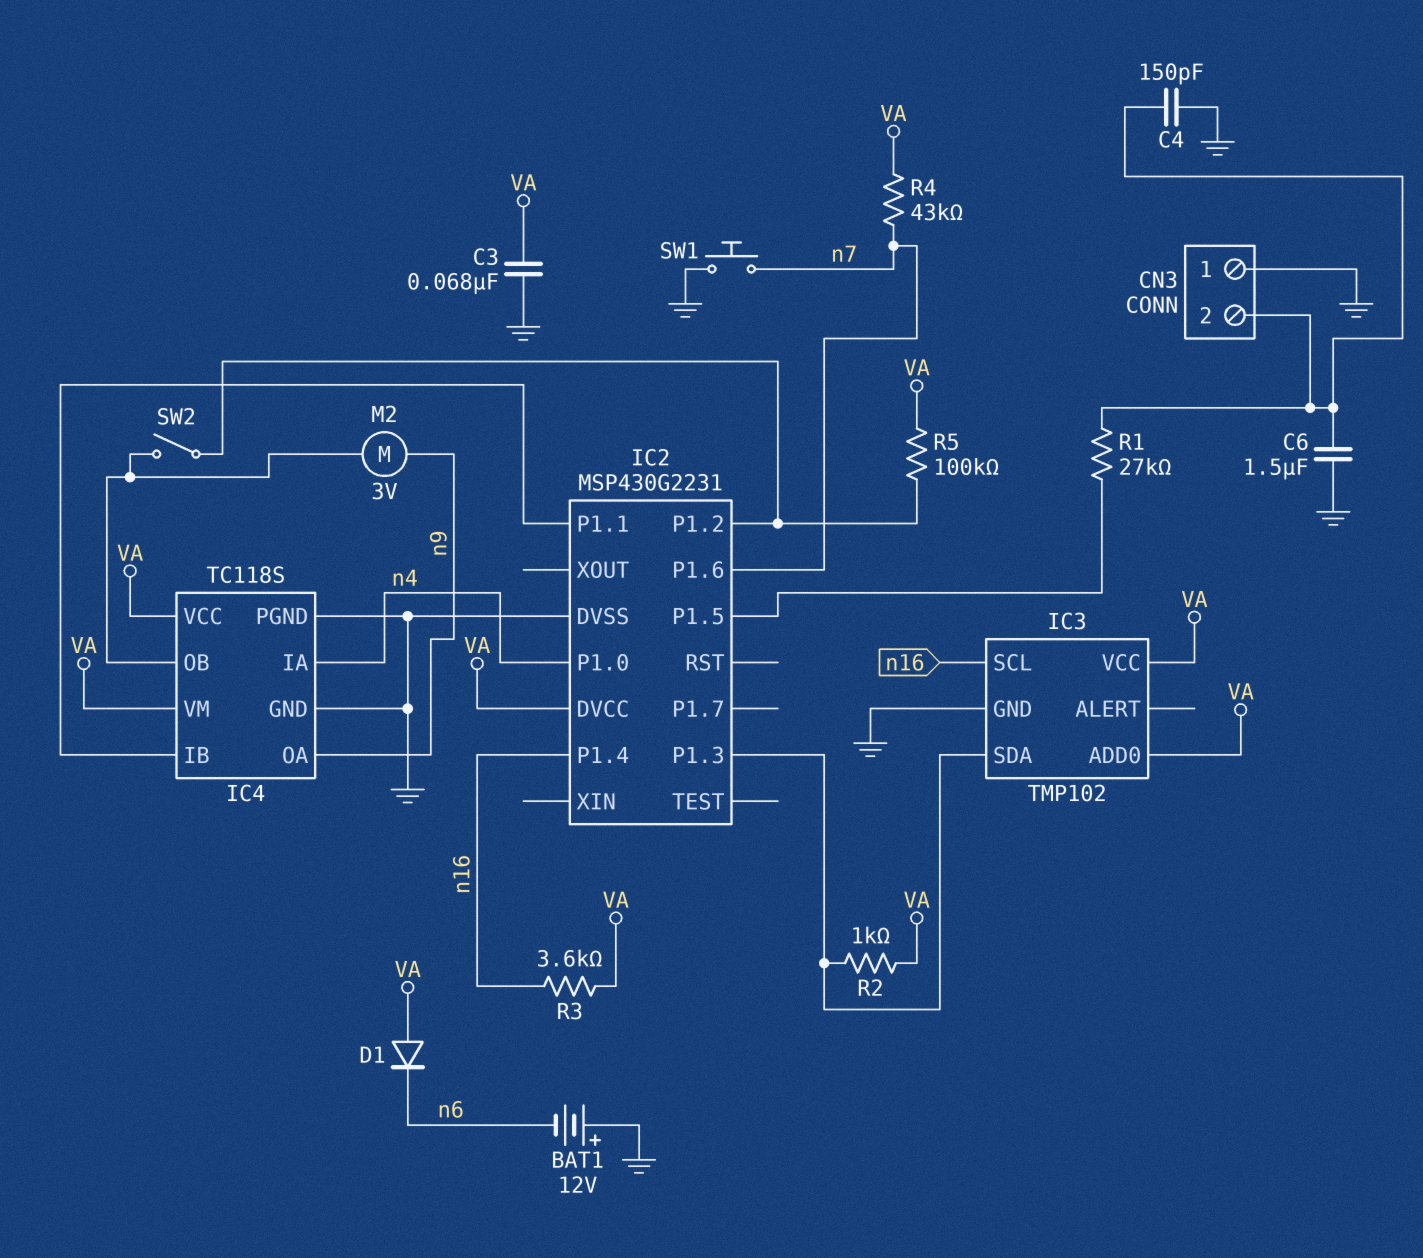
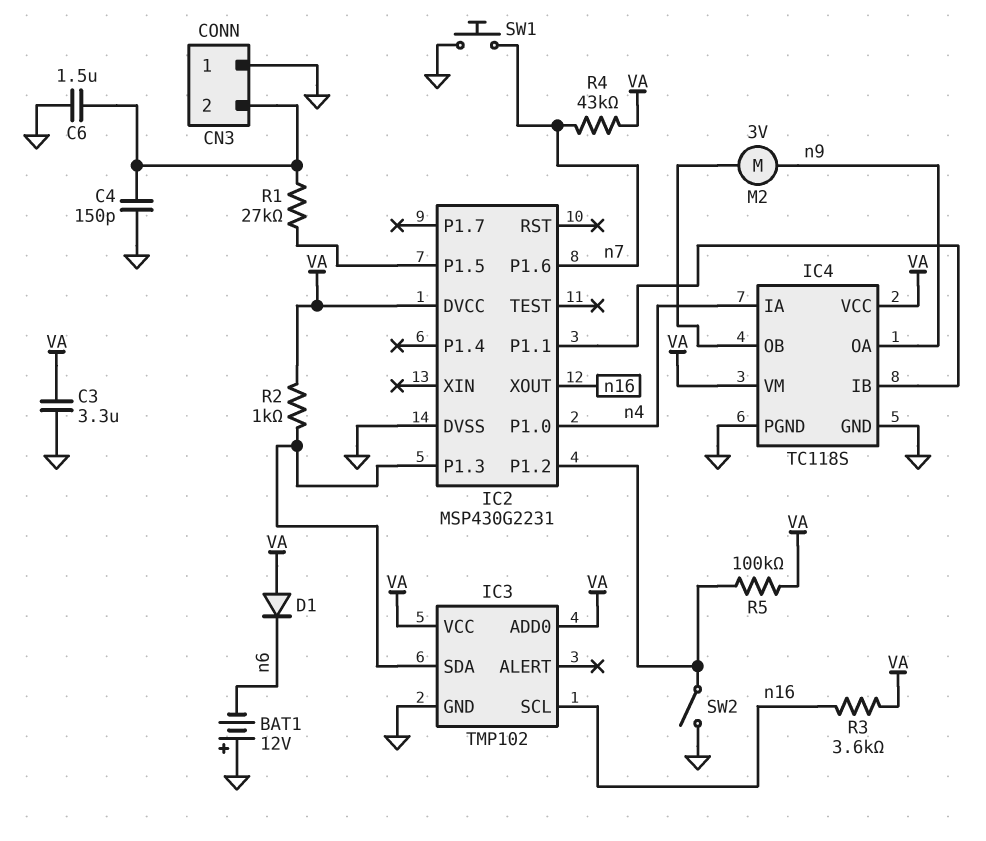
C3: 68nF (GND, VA) -> 3.3uF (GND, VA)
IC2 pin P1.4: n16 -> none
IC2 pin XOUT: none -> n16
SW2: switch (IC2/P1.2, IC4/OB) -> switch (GND, IC2/P1.2)

